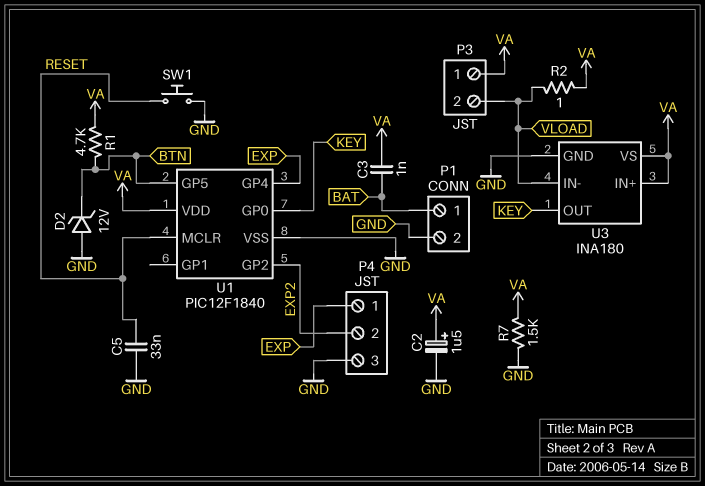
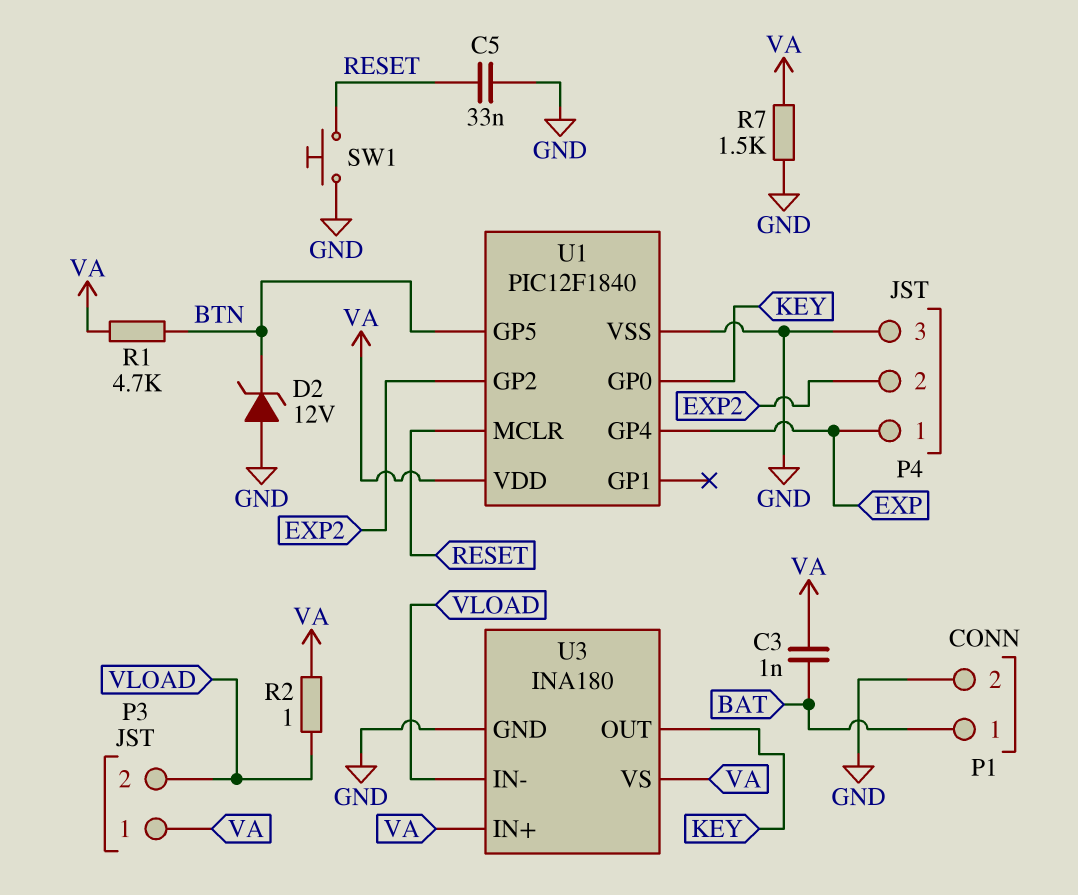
C2: 1.5uF (plus VA, minus GND) -> none

